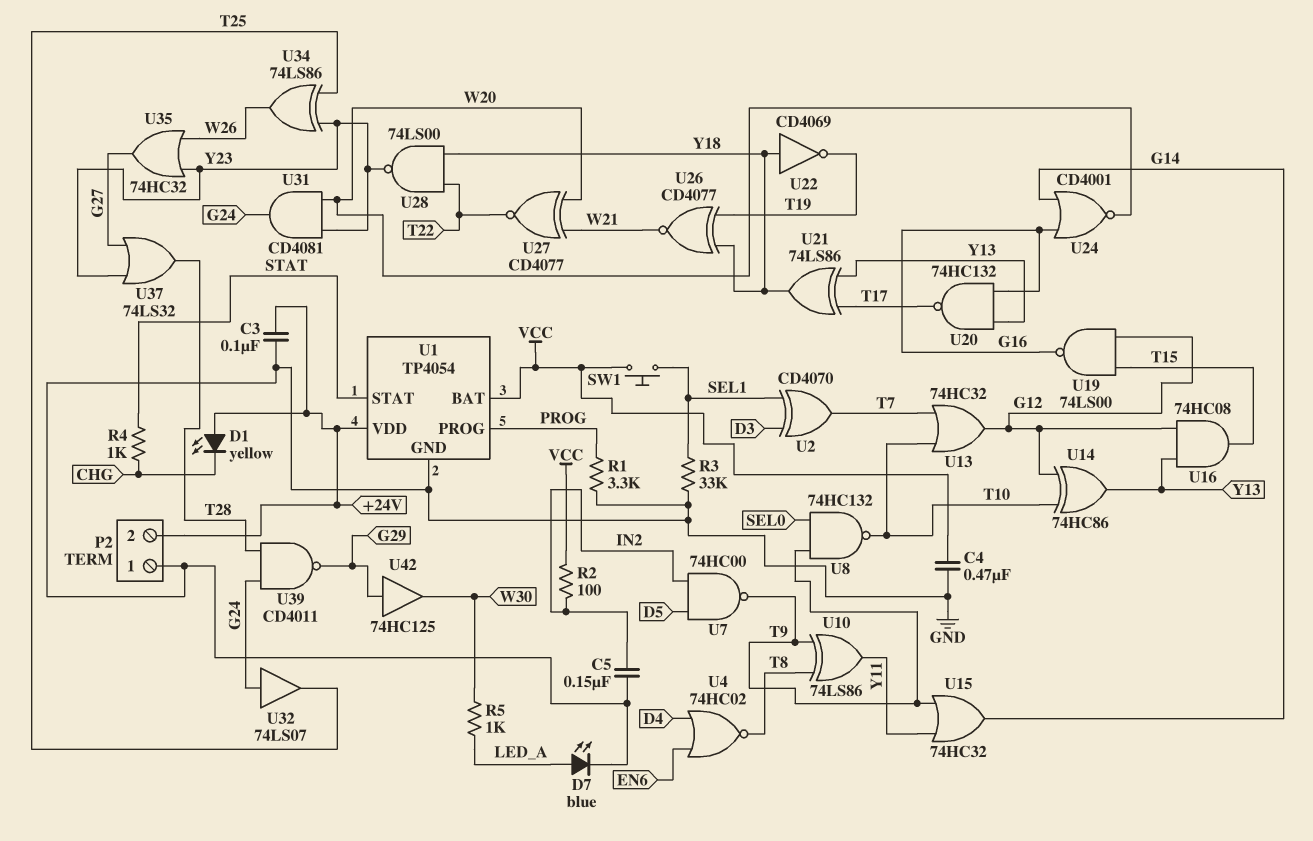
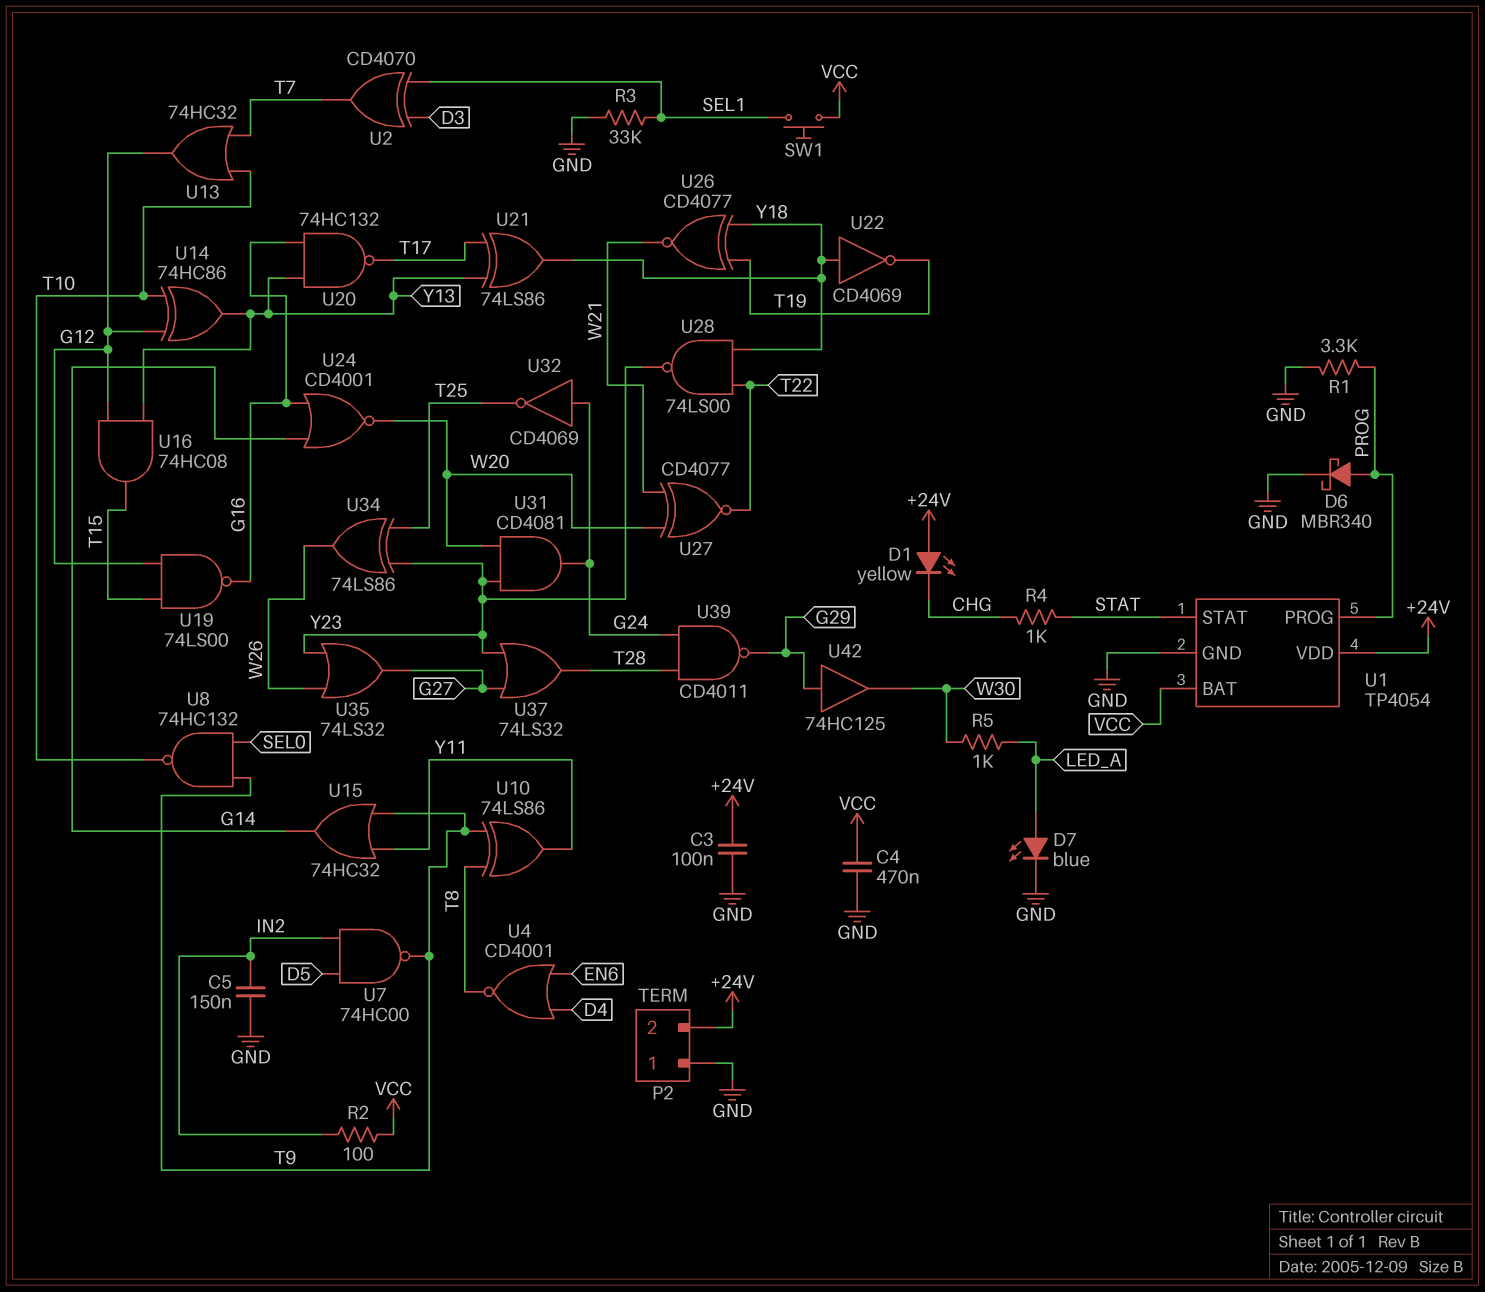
D6: none -> schottky MBR340 (A PROG, K GND)
U4: NOR 74HC02 (in D4, in EN6, out T8) -> NOR CD4001 (in D4, in EN6, out T8)
U32: buffer 74LS07 (in G24, out T25) -> NOT CD4069 (in G24, out T25)
U35: OR 74HC32 (in W26, in Y23, out G27) -> OR 74LS32 (in W26, in Y23, out G27)

